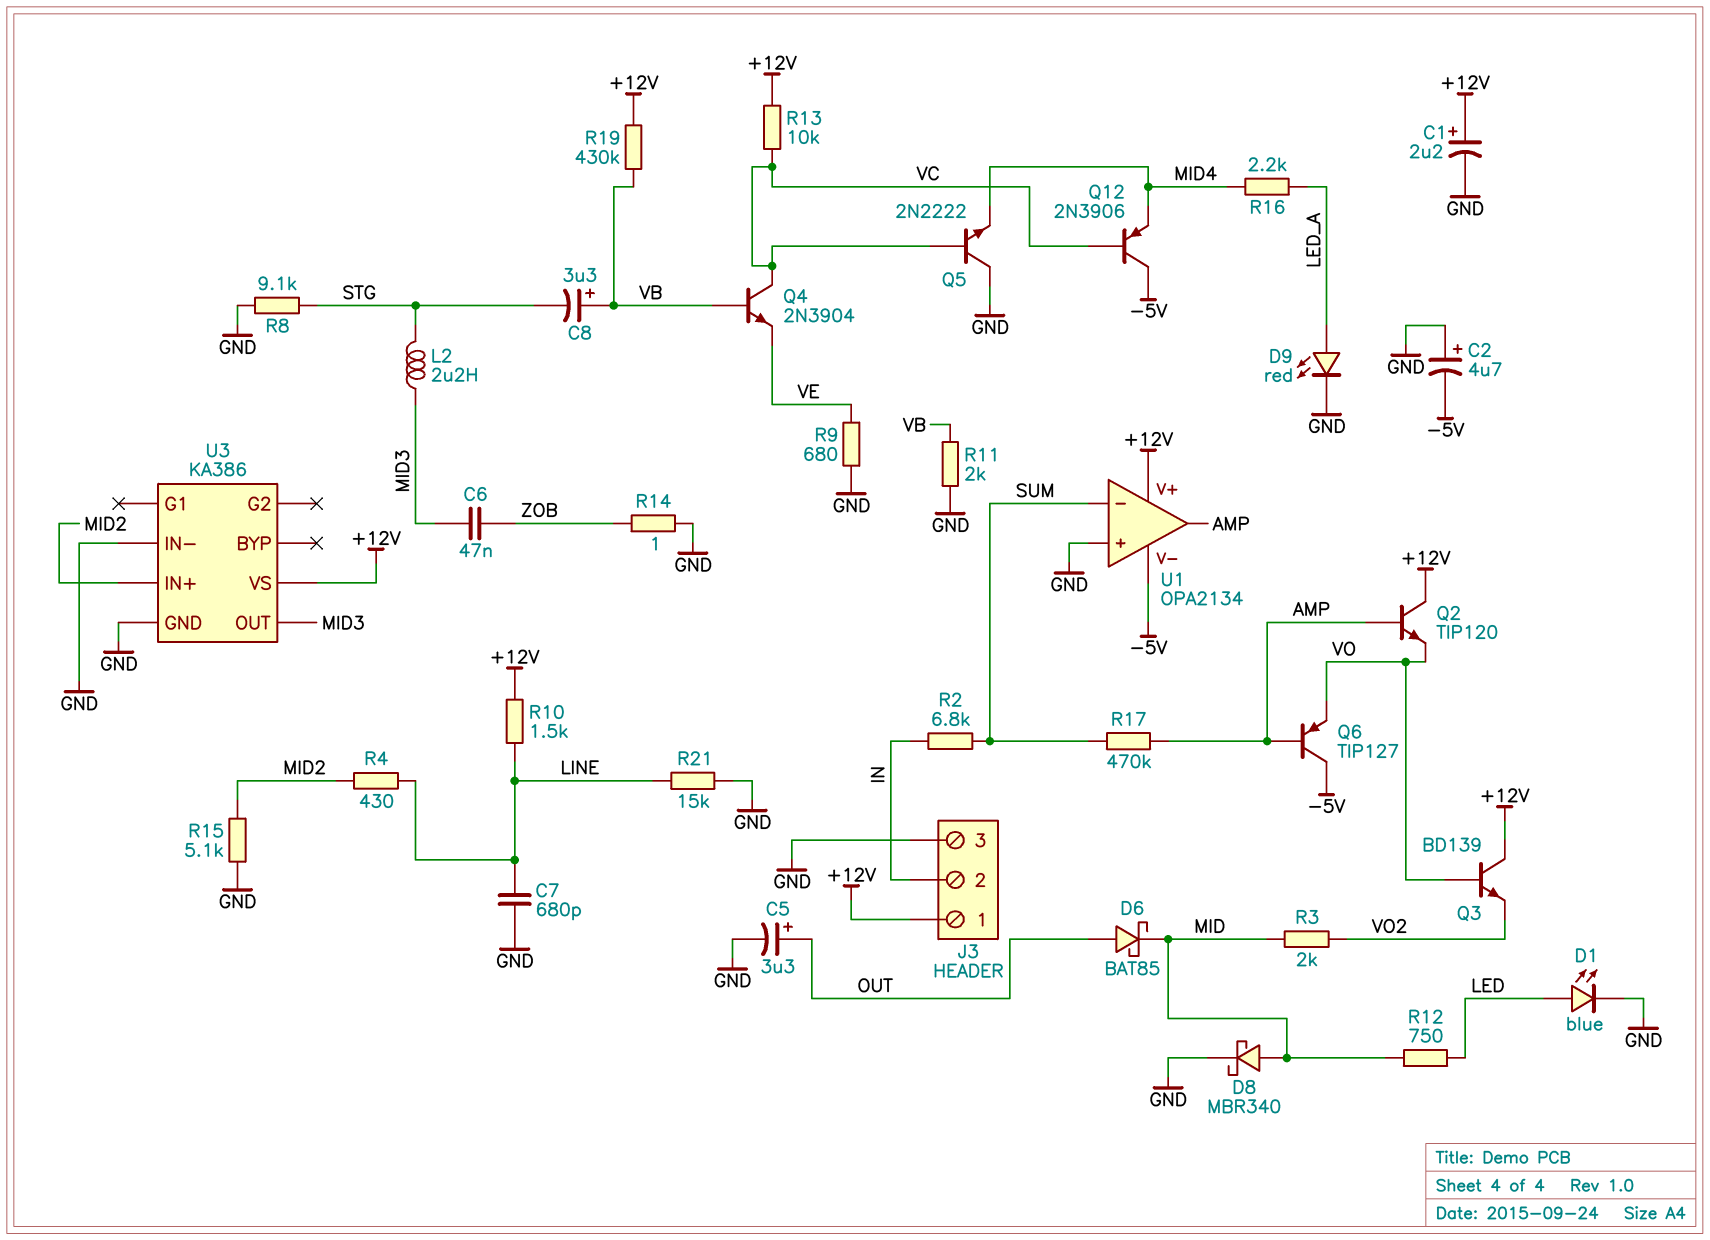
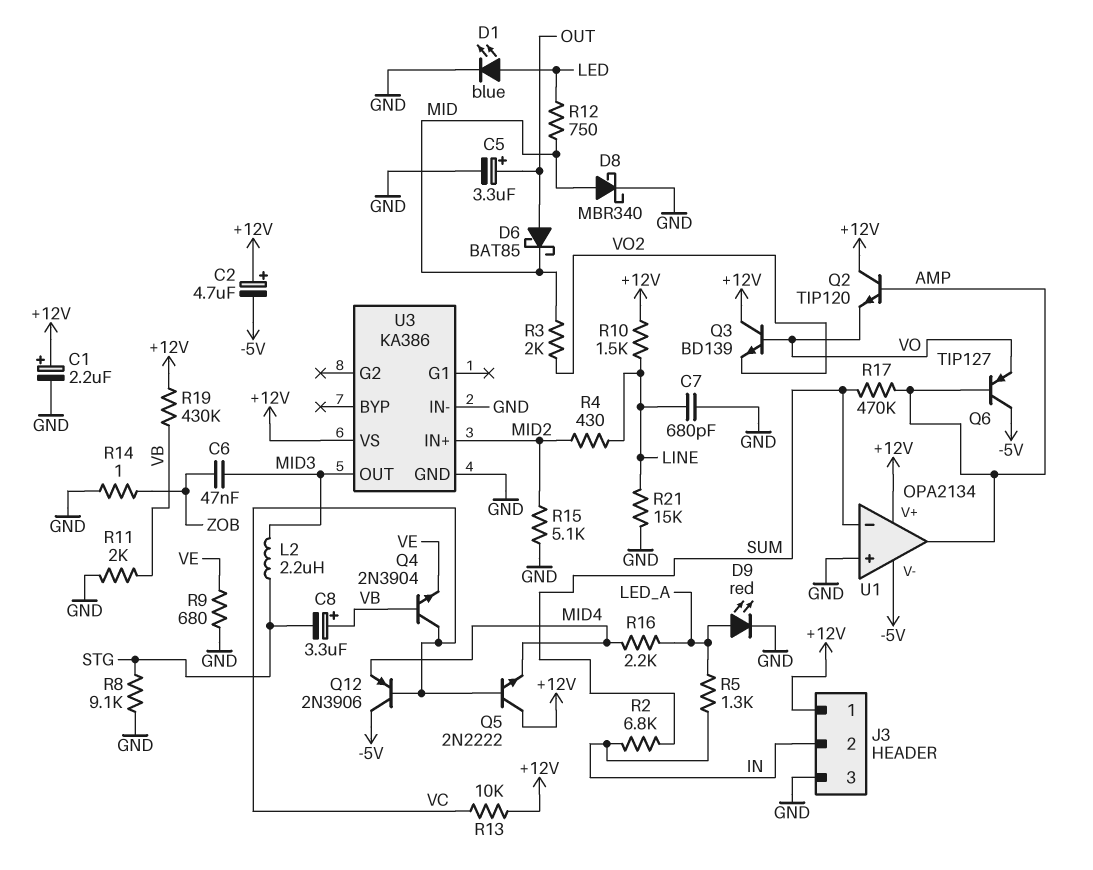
C2: 4.7uF (plus GND, minus -5V) -> 4.7uF (plus +12V, minus -5V)
Q5: NPN 2N2222 (B VC, C GND, E MID4) -> NPN 2N2222 (B VC, C +12V, E MID4)
R5: none -> 1.3k (IN, LED_A)

